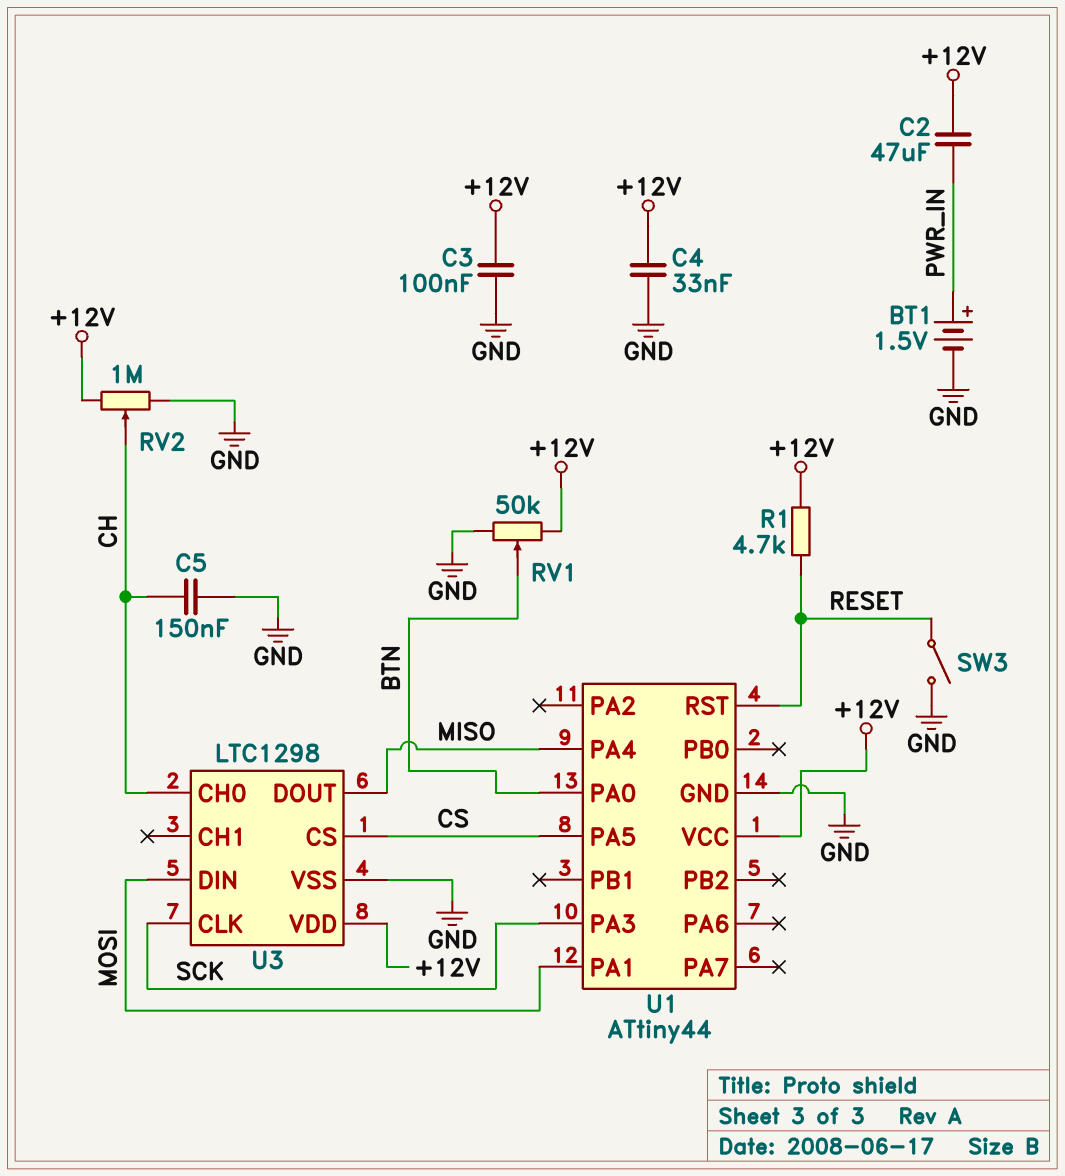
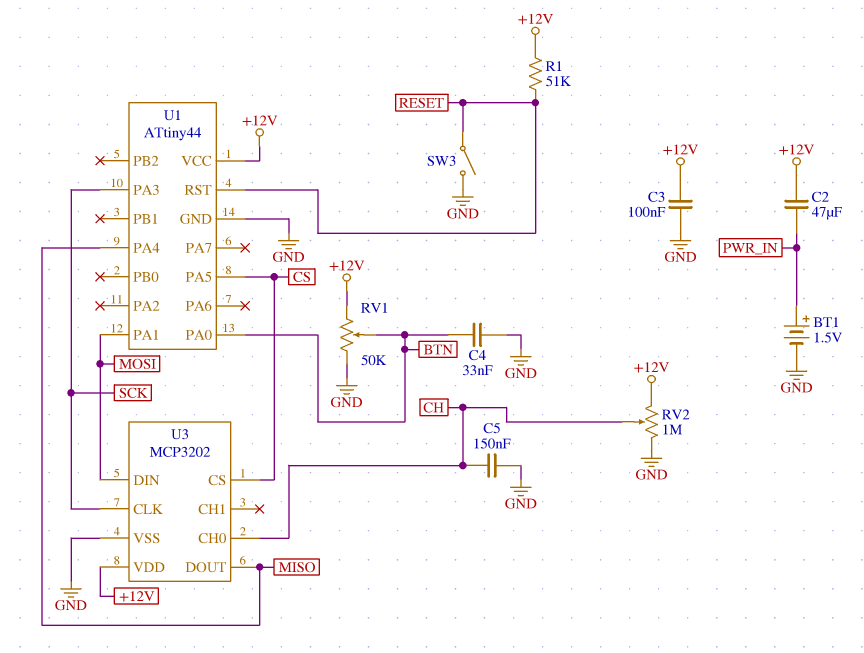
C4: 33nF (+12V, GND) -> 33nF (BTN, GND)
R1: 4.7k (+12V, RESET) -> 51k (+12V, RESET)
U3: LTC1298 -> MCP3202

